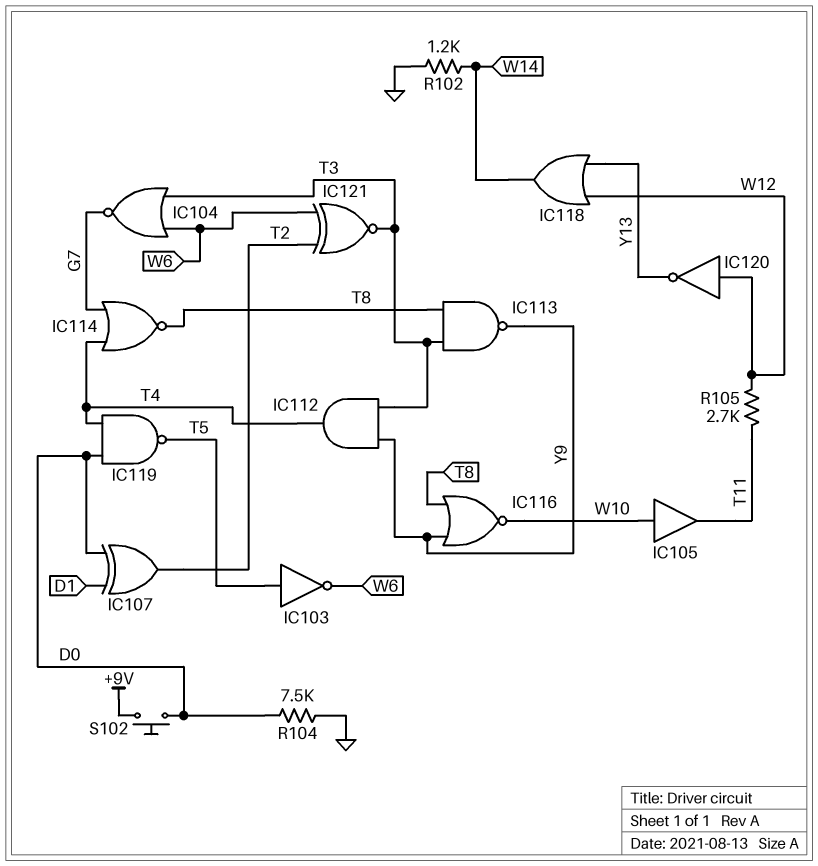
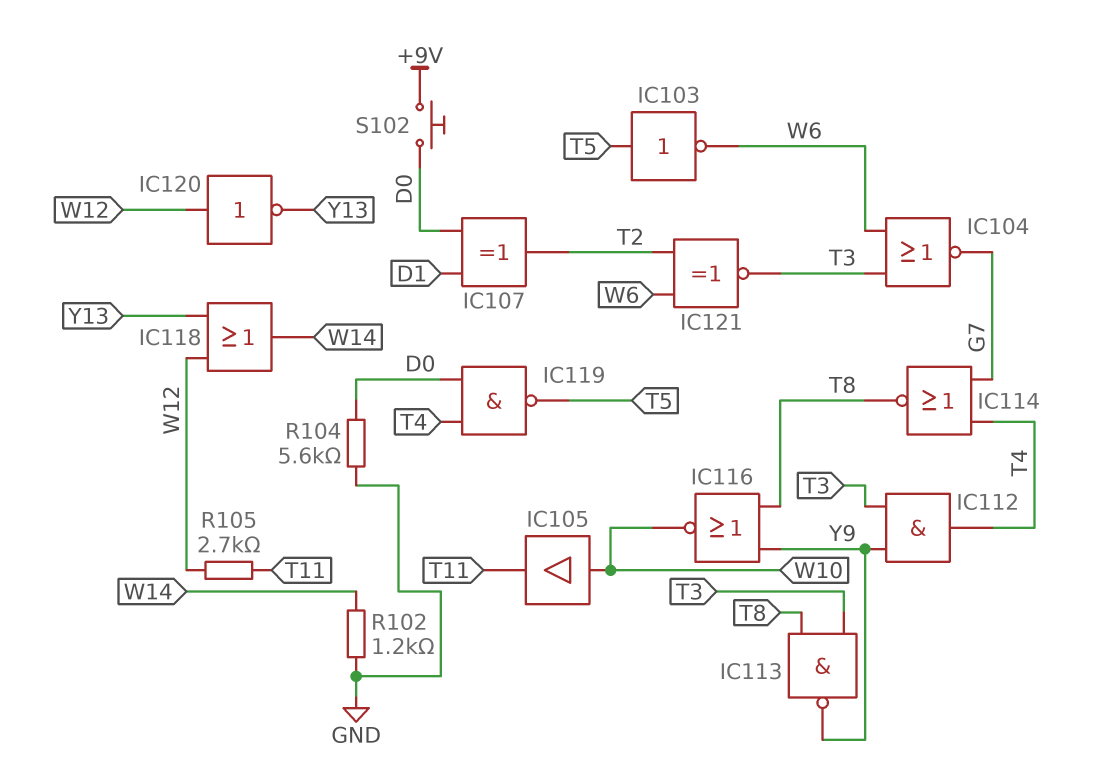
R104: 7.5k (D0, GND) -> 5.6k (D0, GND)

